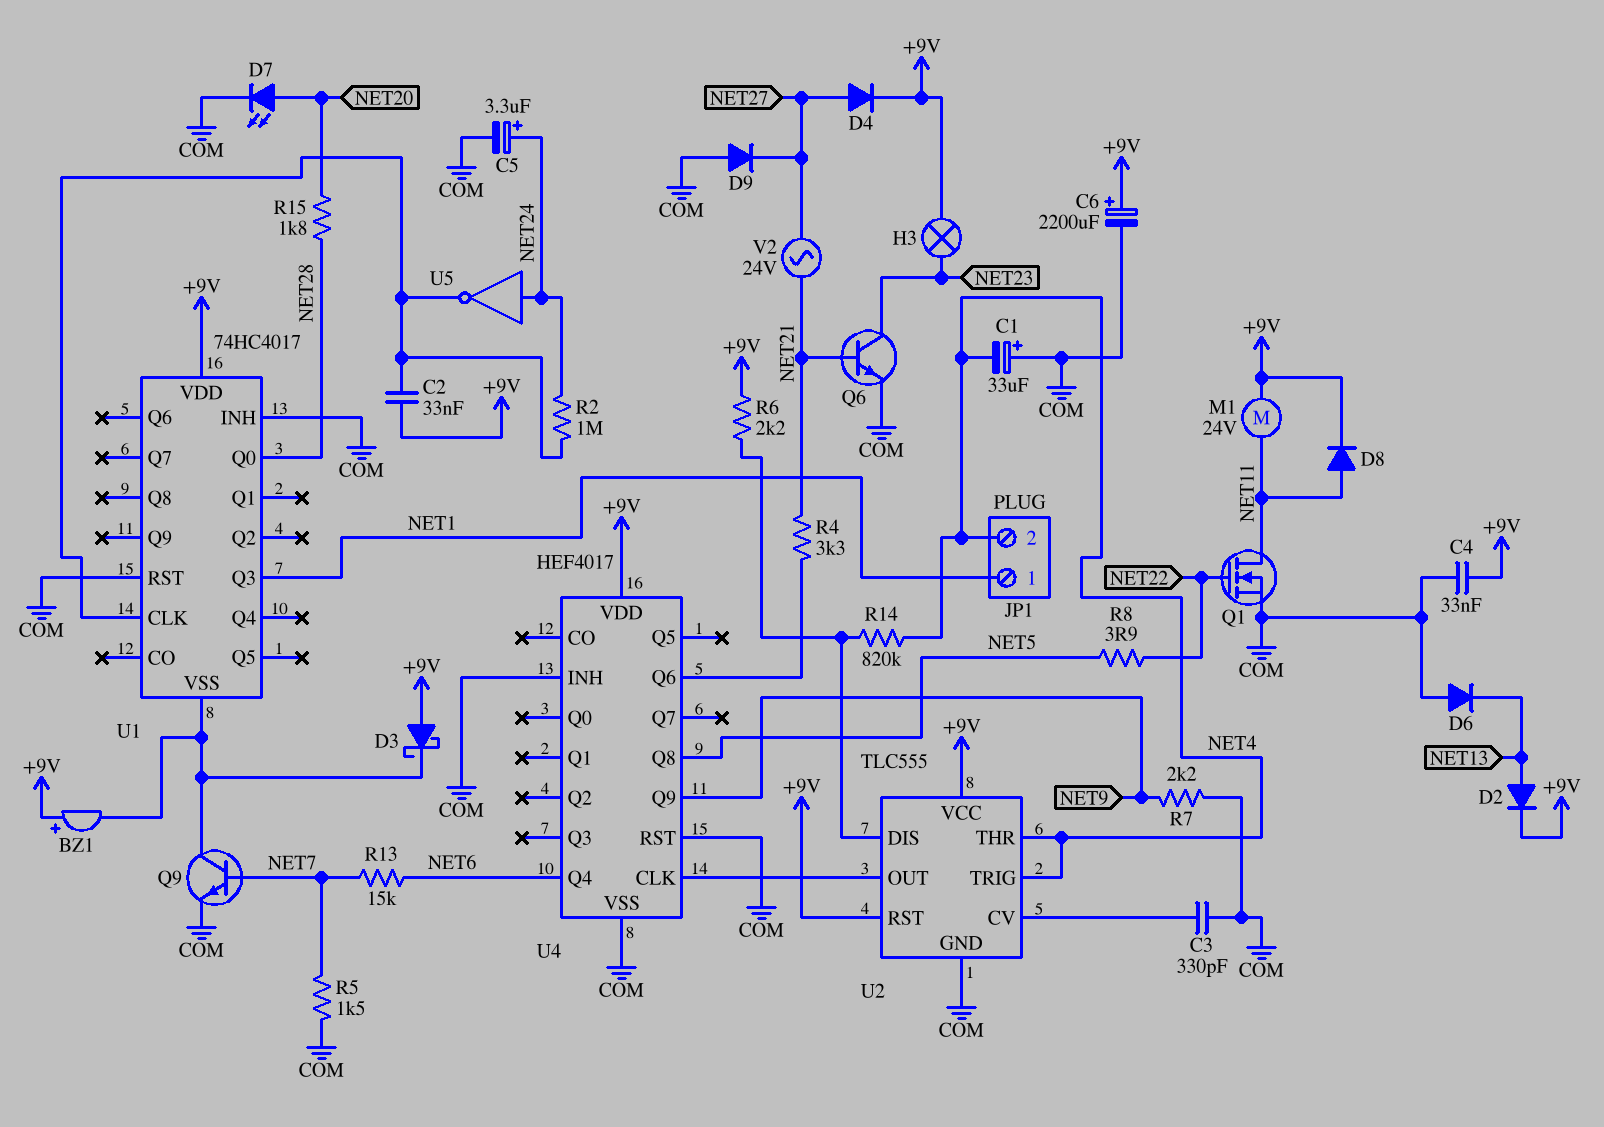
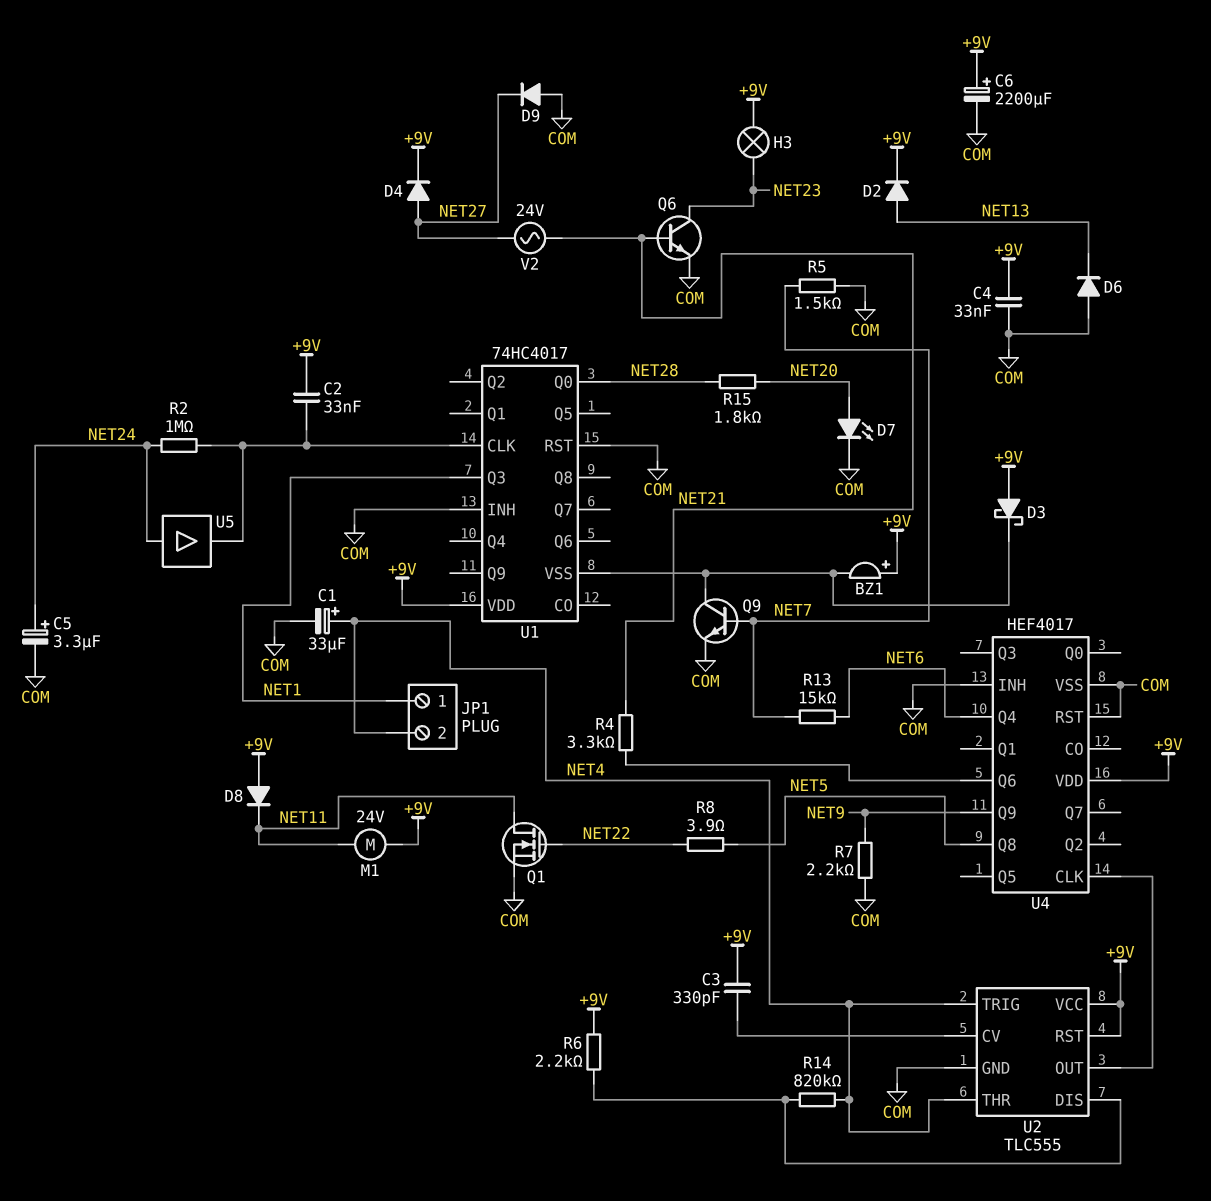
C1: 33uF (plus COM, minus NET4) -> 33uF (plus NET4, minus COM)
C3: 330pF (COM, U2/CV) -> 330pF (+9V, U2/CV)
D8: diode (A NET11, K +9V) -> diode (A +9V, K NET11)
U5: NOT (in NET24, out U1/CLK) -> buffer (in NET24, out U1/CLK)

